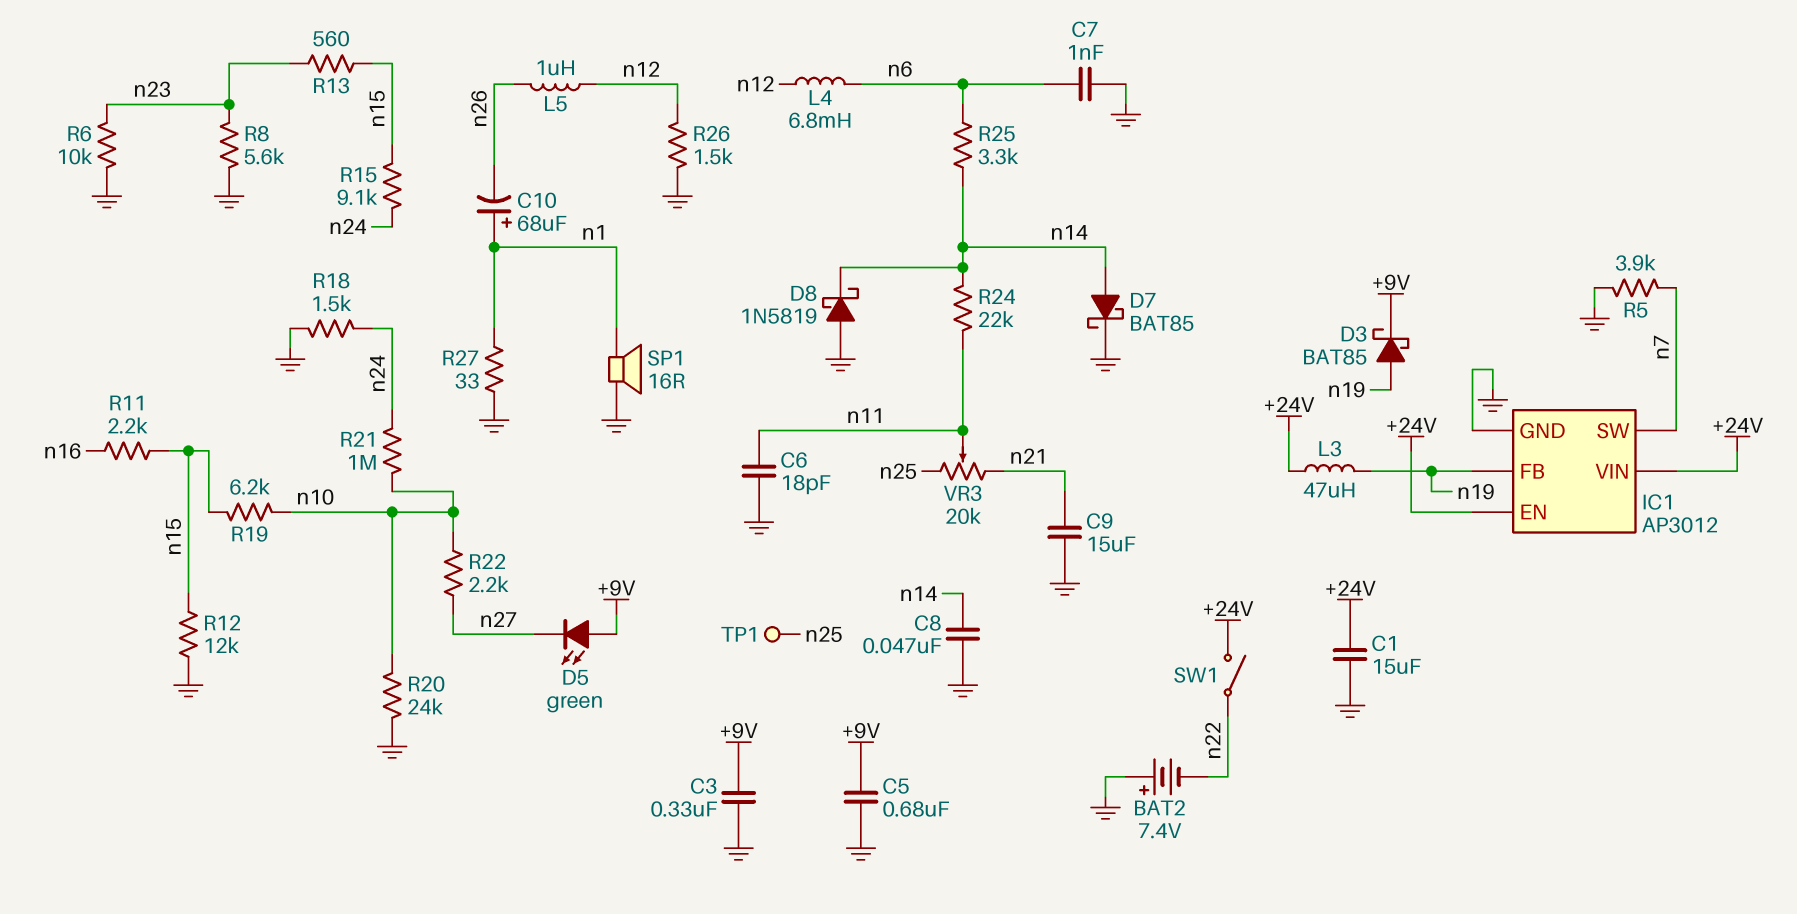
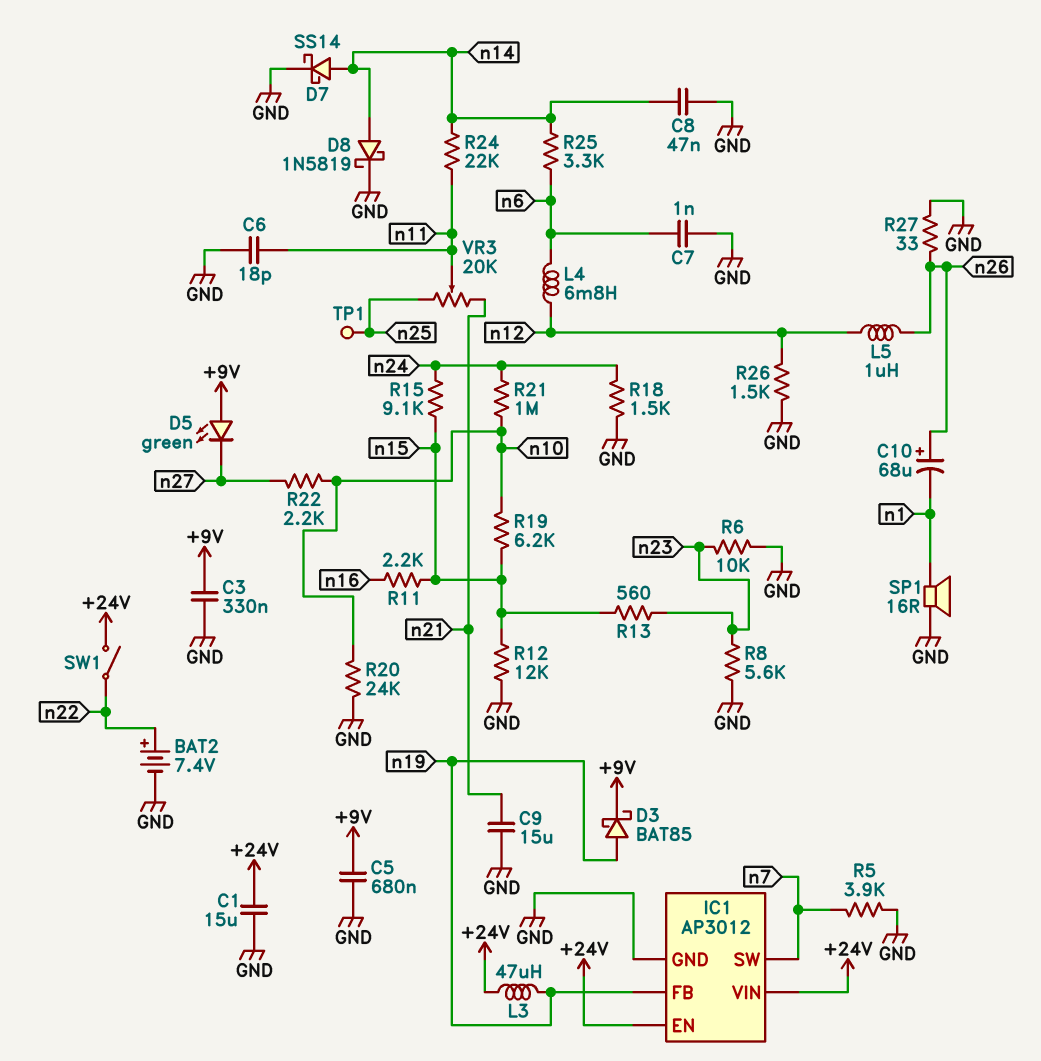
BAT2: 7.4V (plus GND, minus n22) -> 7.4V (plus n22, minus GND)
C10: 68uF (plus n1, minus n26) -> 68uF (plus n26, minus n1)
D7: schottky BAT85 (A n14, K GND) -> schottky SS14 (A n14, K GND)
D8: schottky 1N5819 (A GND, K n14) -> schottky 1N5819 (A n14, K GND)
R27: 33 (GND, n1) -> 33 (GND, n26)

